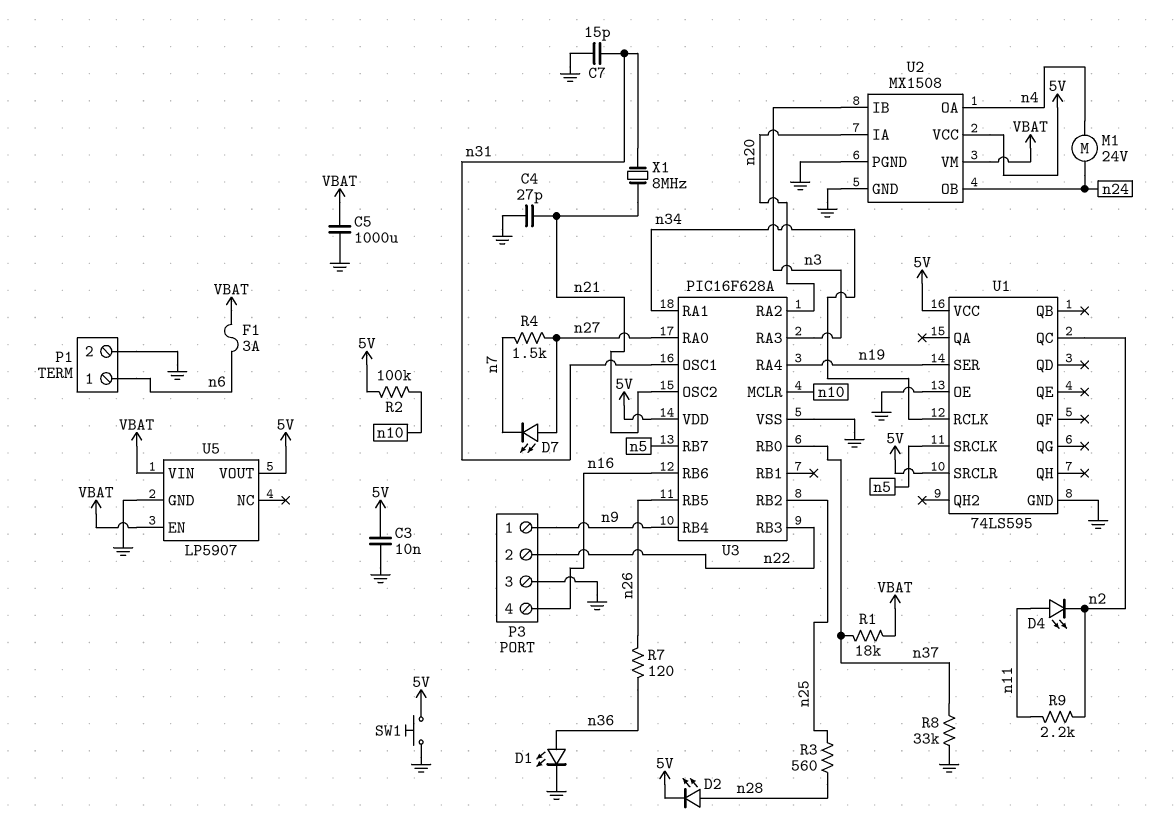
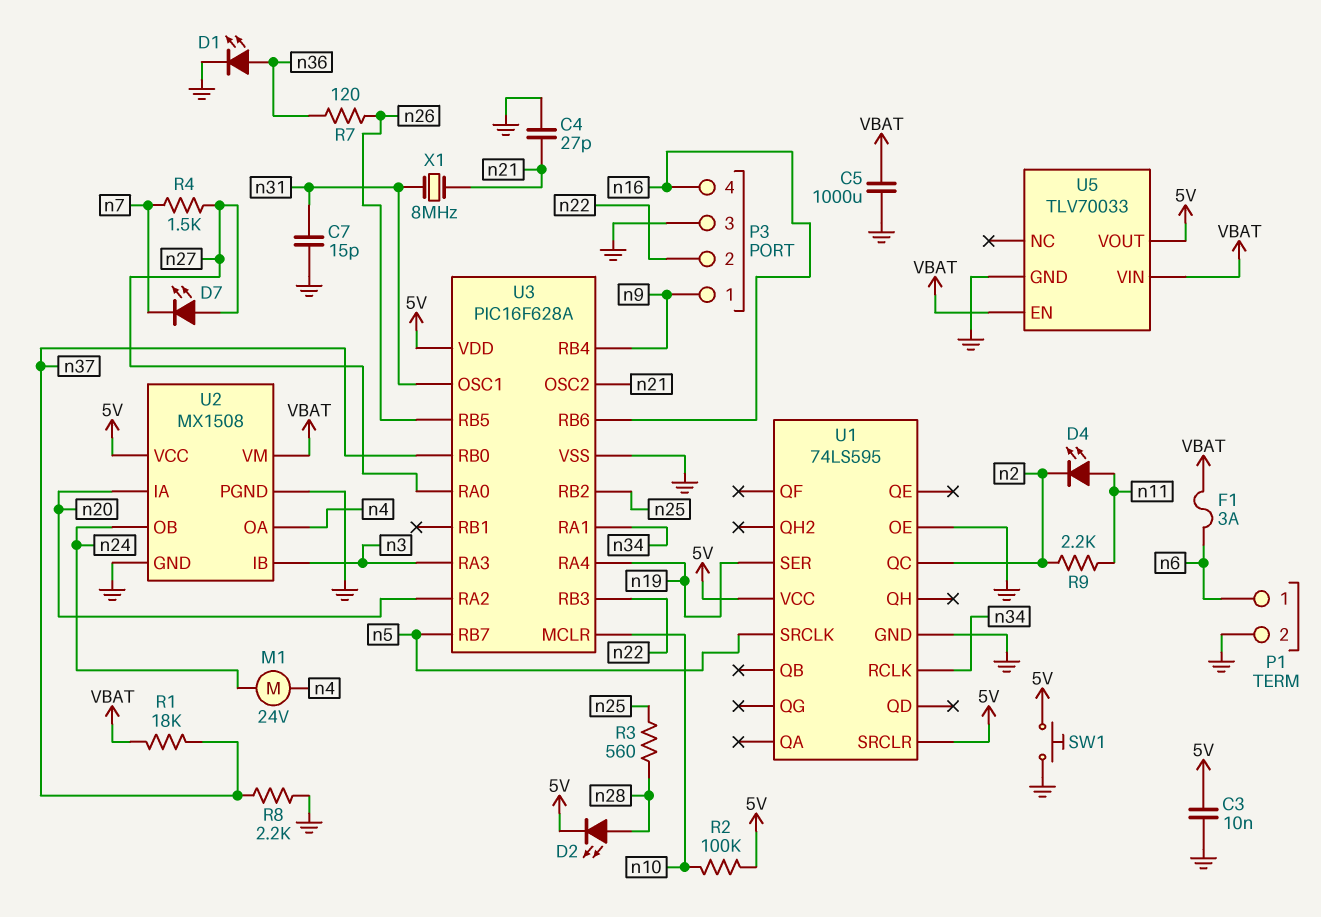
R8: 33k (GND, n37) -> 2.2k (GND, n37)
U5: LP5907 -> TLV70033

